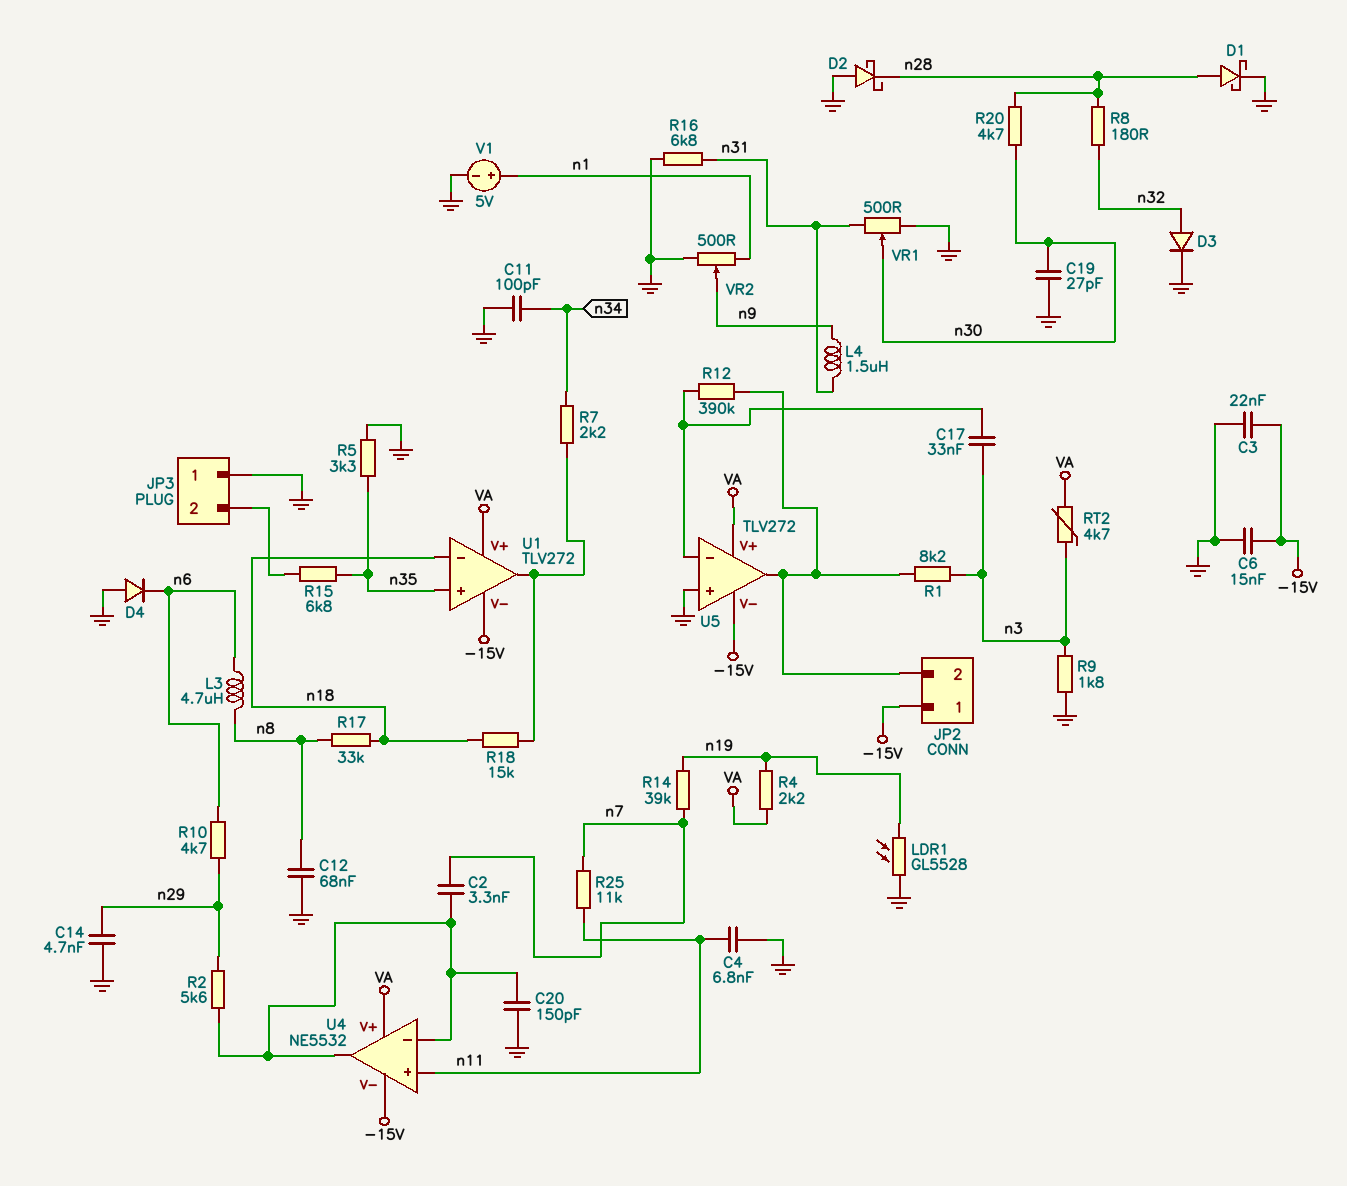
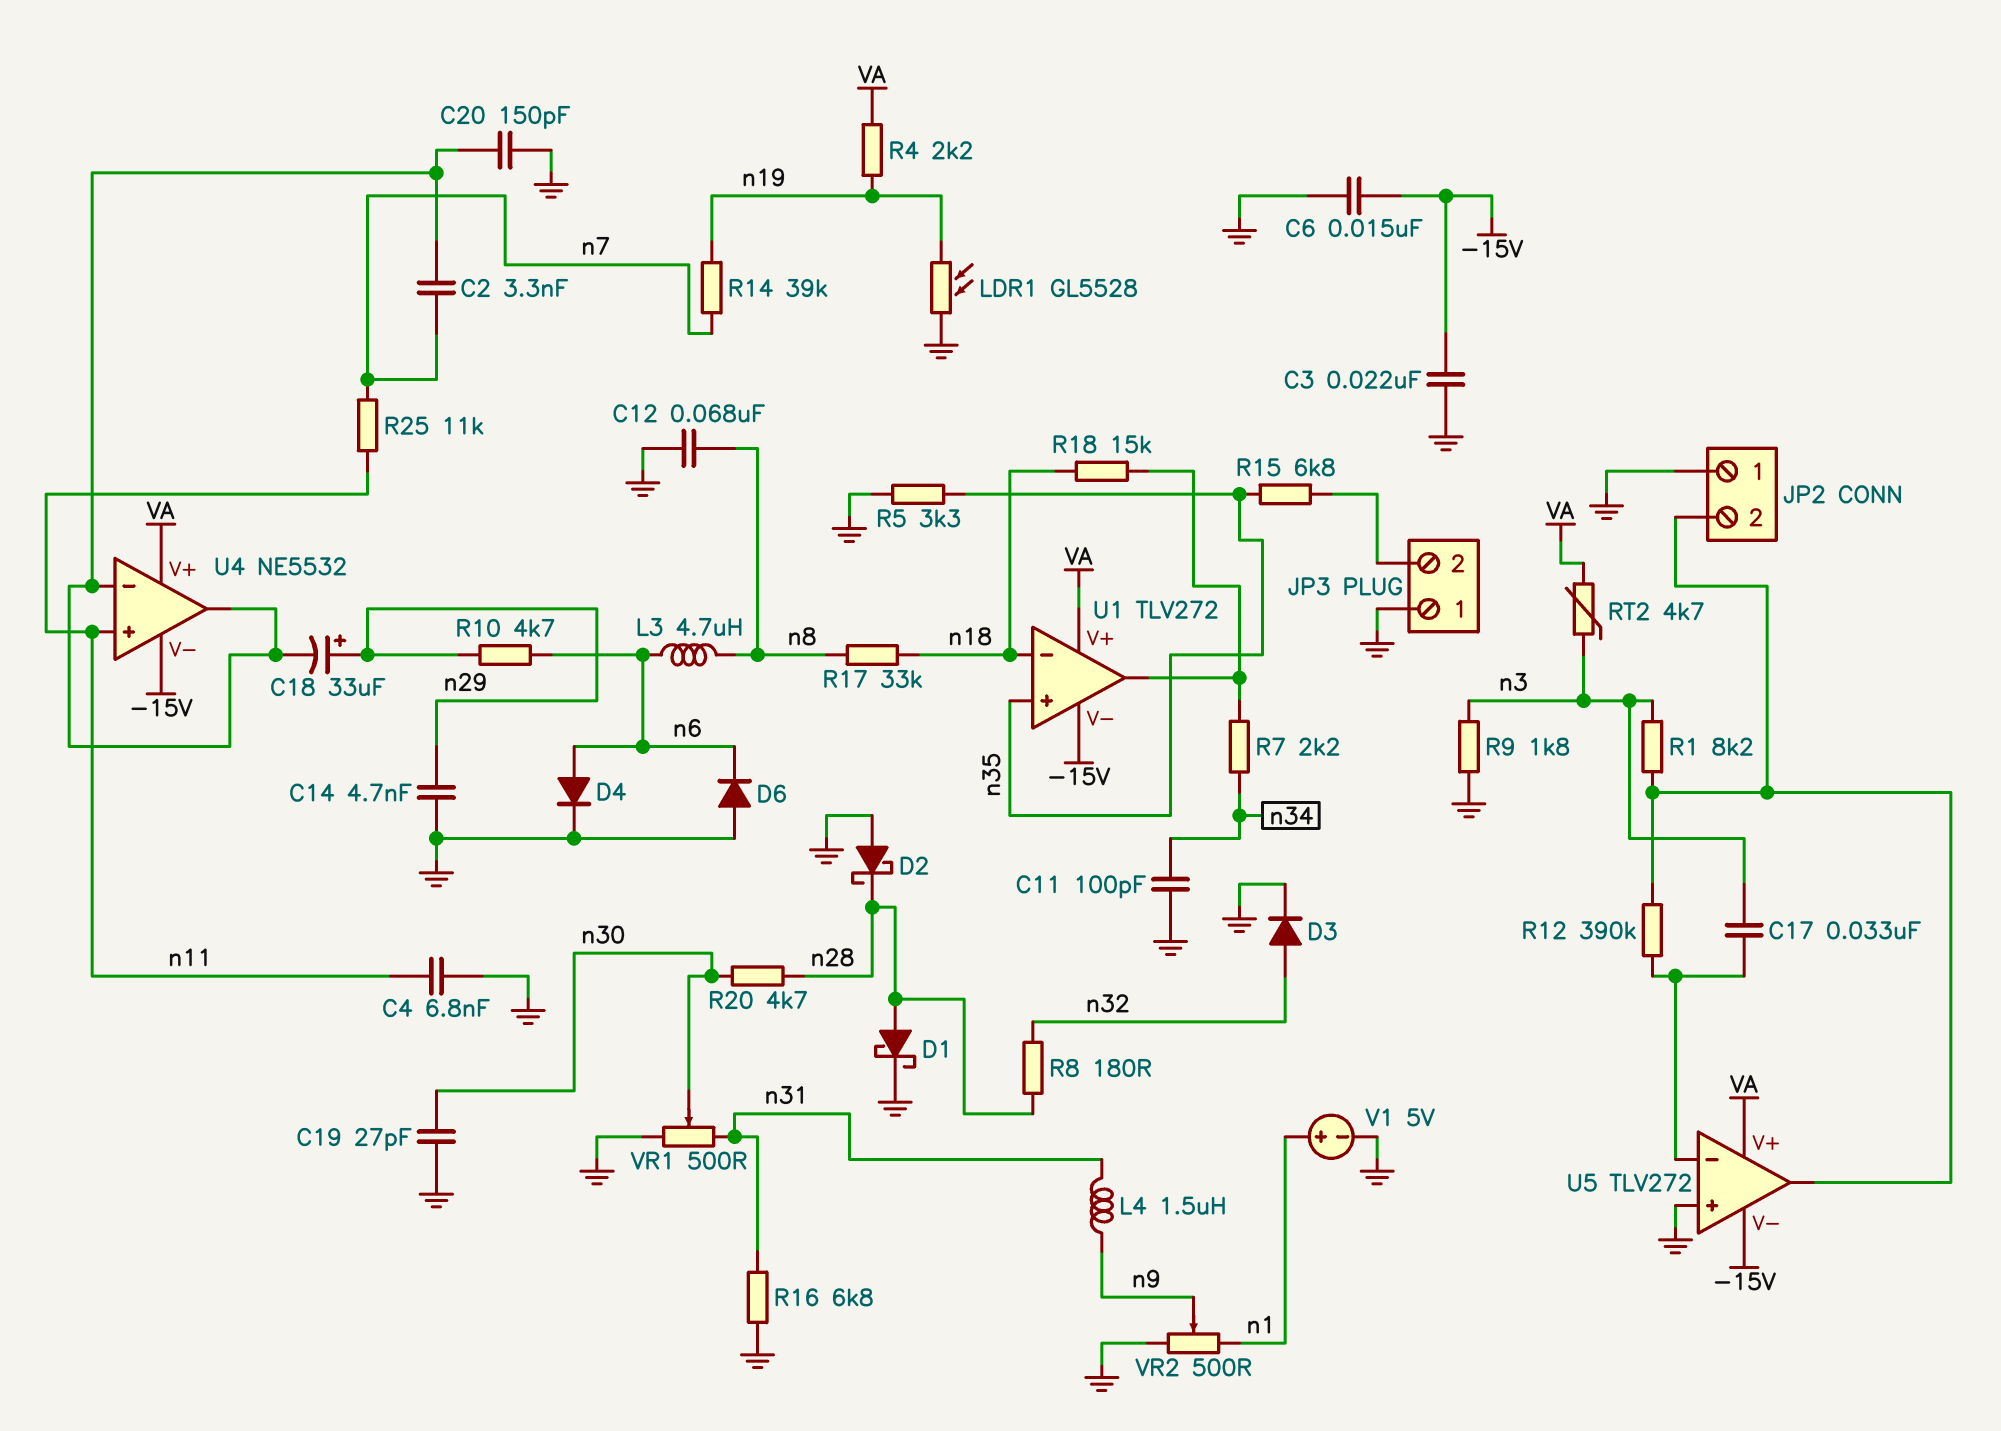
C18: none -> 33uF (plus n29, minus U4/in-)
D4: diode (A GND, K n6) -> diode (A n6, K GND)
D6: none -> diode (A GND, K n6)
JP2 pin 1: -15V -> GND
R2: 5.6k (U4/in-, n29) -> none

